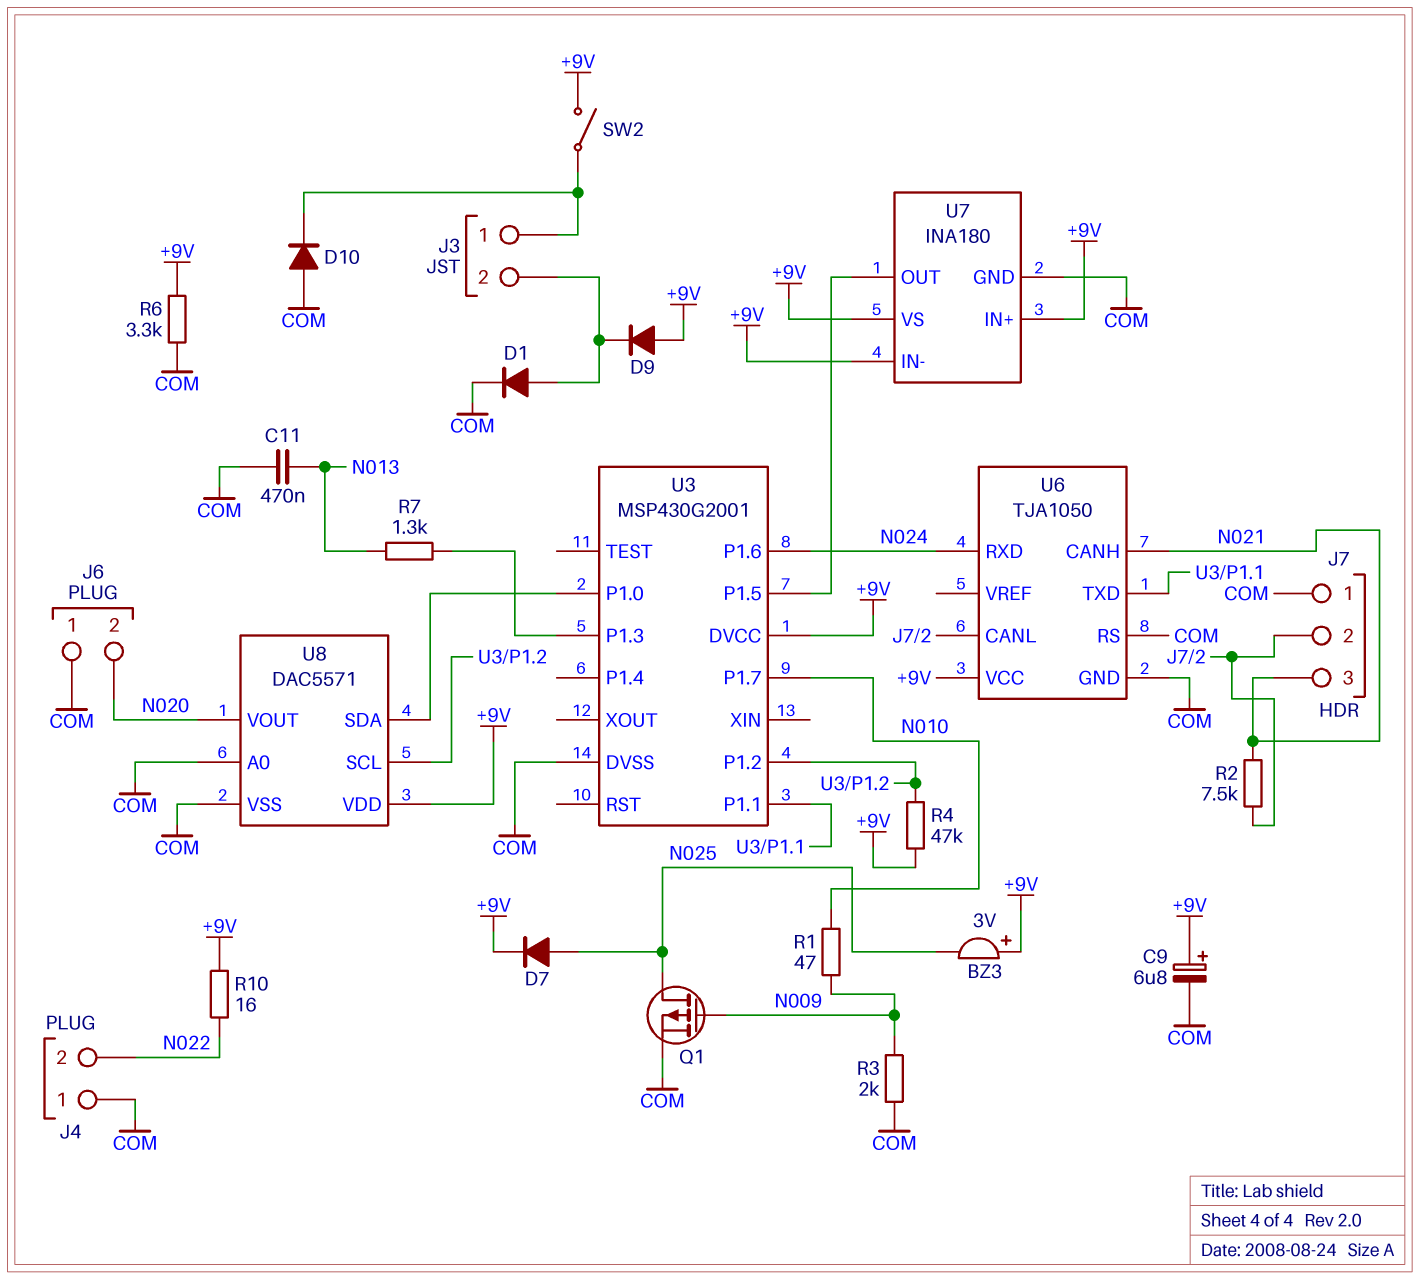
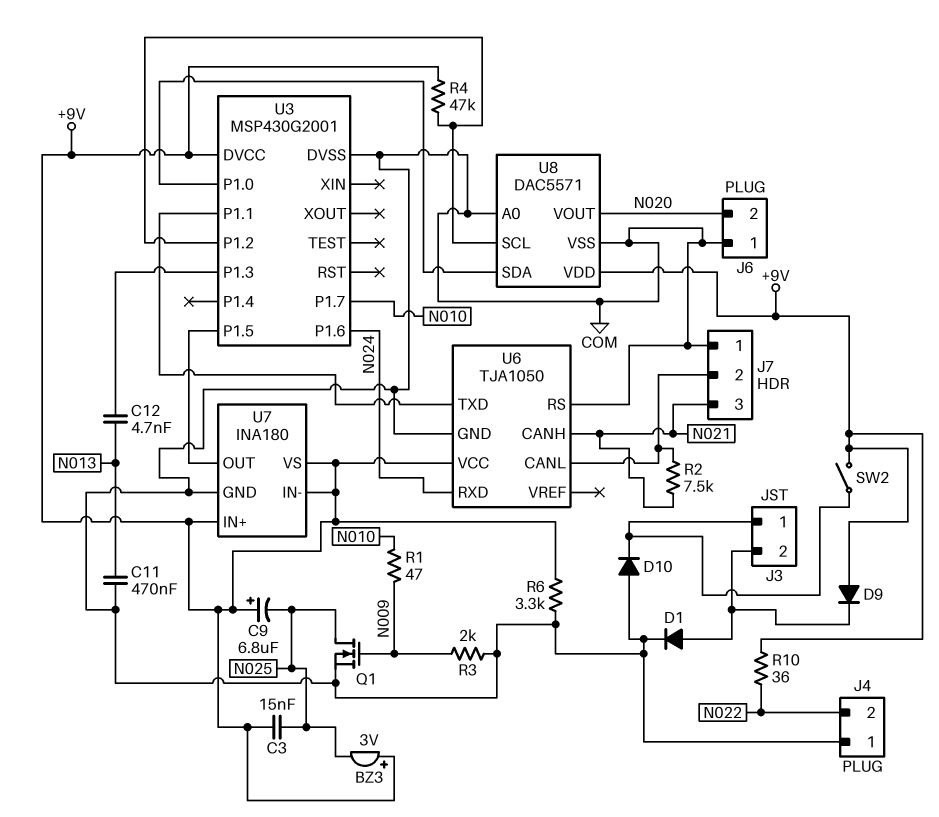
C3: none -> 15nF (+9V, N025)
C9: 6.8uF (plus +9V, minus COM) -> 6.8uF (plus +9V, minus N025)
C12: none -> 4.7nF (N013, U3/P1.3)
D7: diode (A N025, K +9V) -> none
Q1: PMOS (G N009, D N025, S COM) -> NMOS (G N009, D N025, S COM)
R7: 1.3k (N013, U3/P1.3) -> none
R10: 16 (+9V, N022) -> 36 (+9V, N022)

